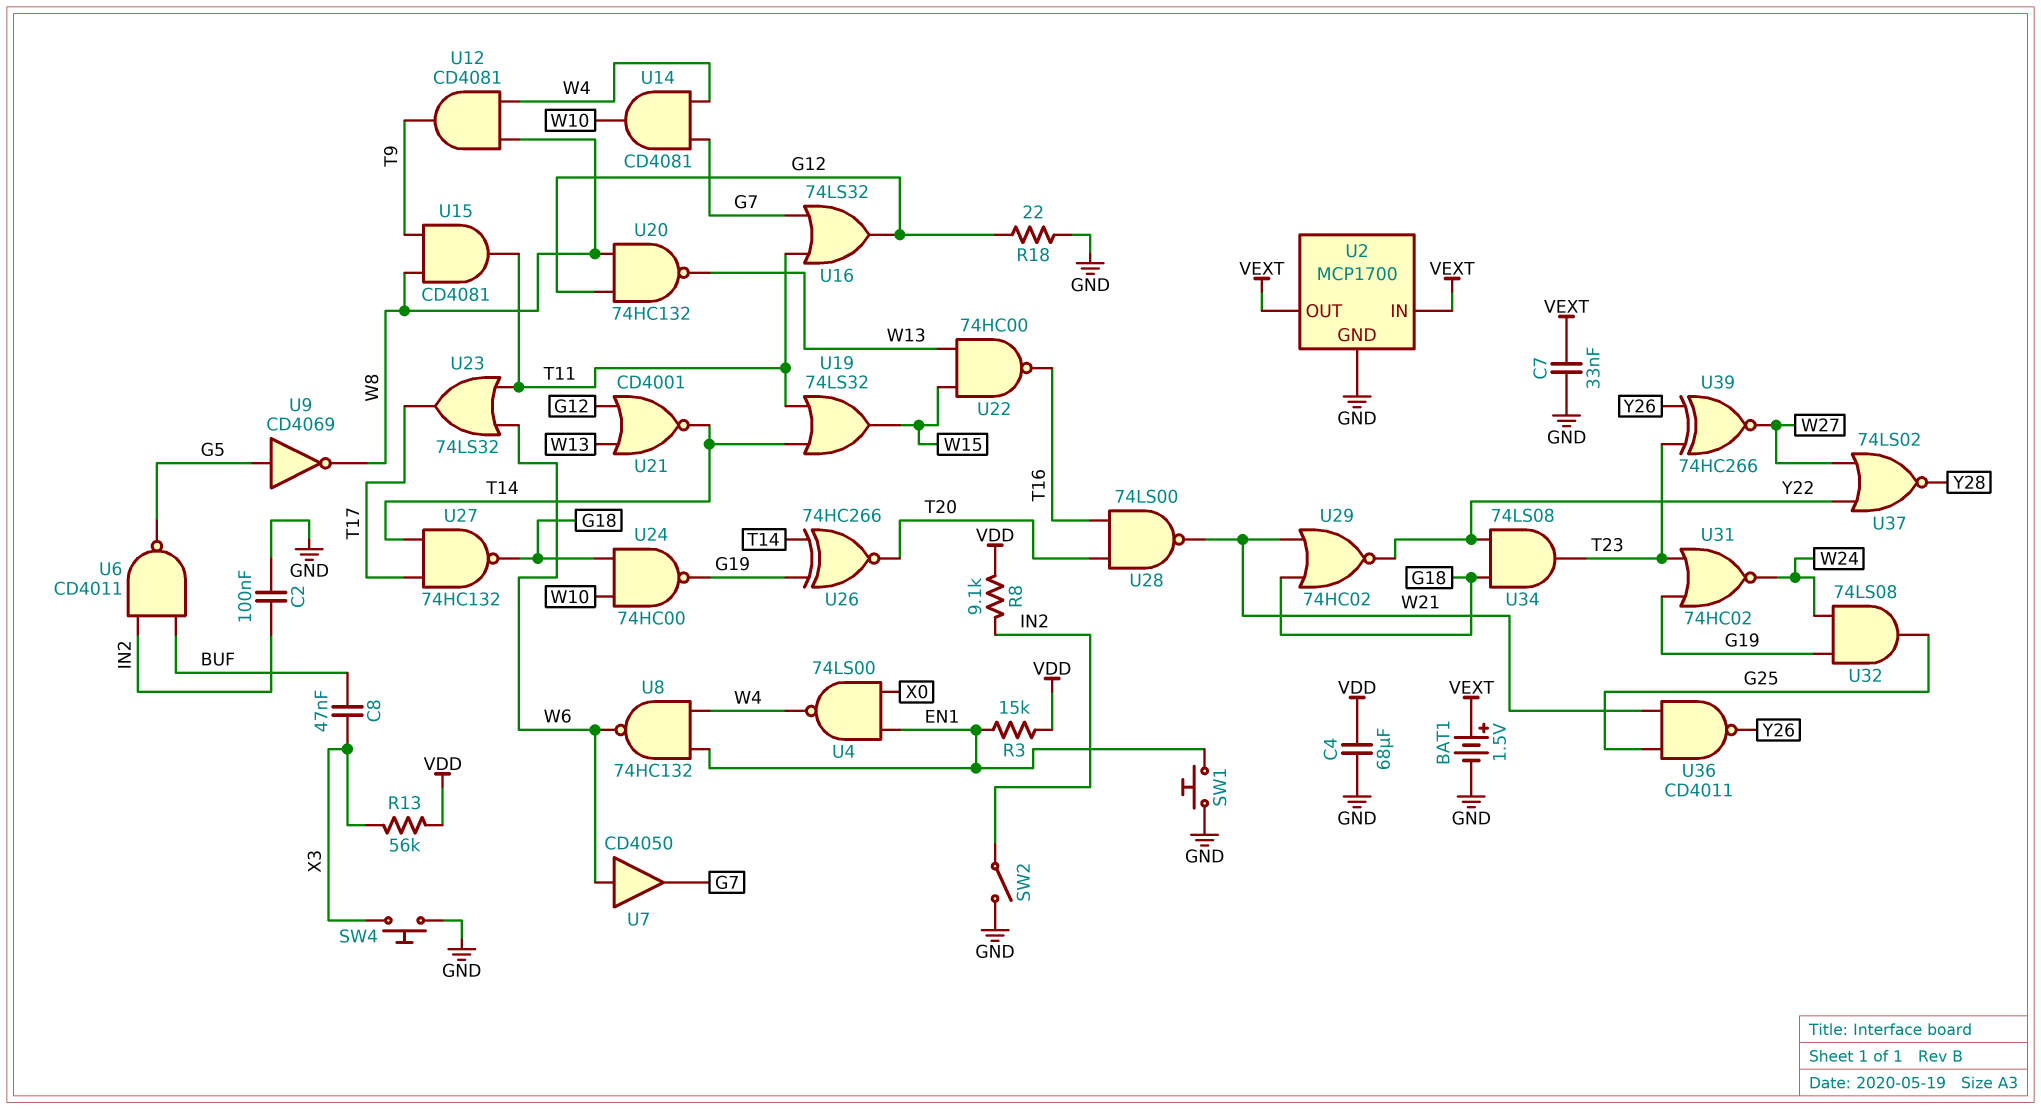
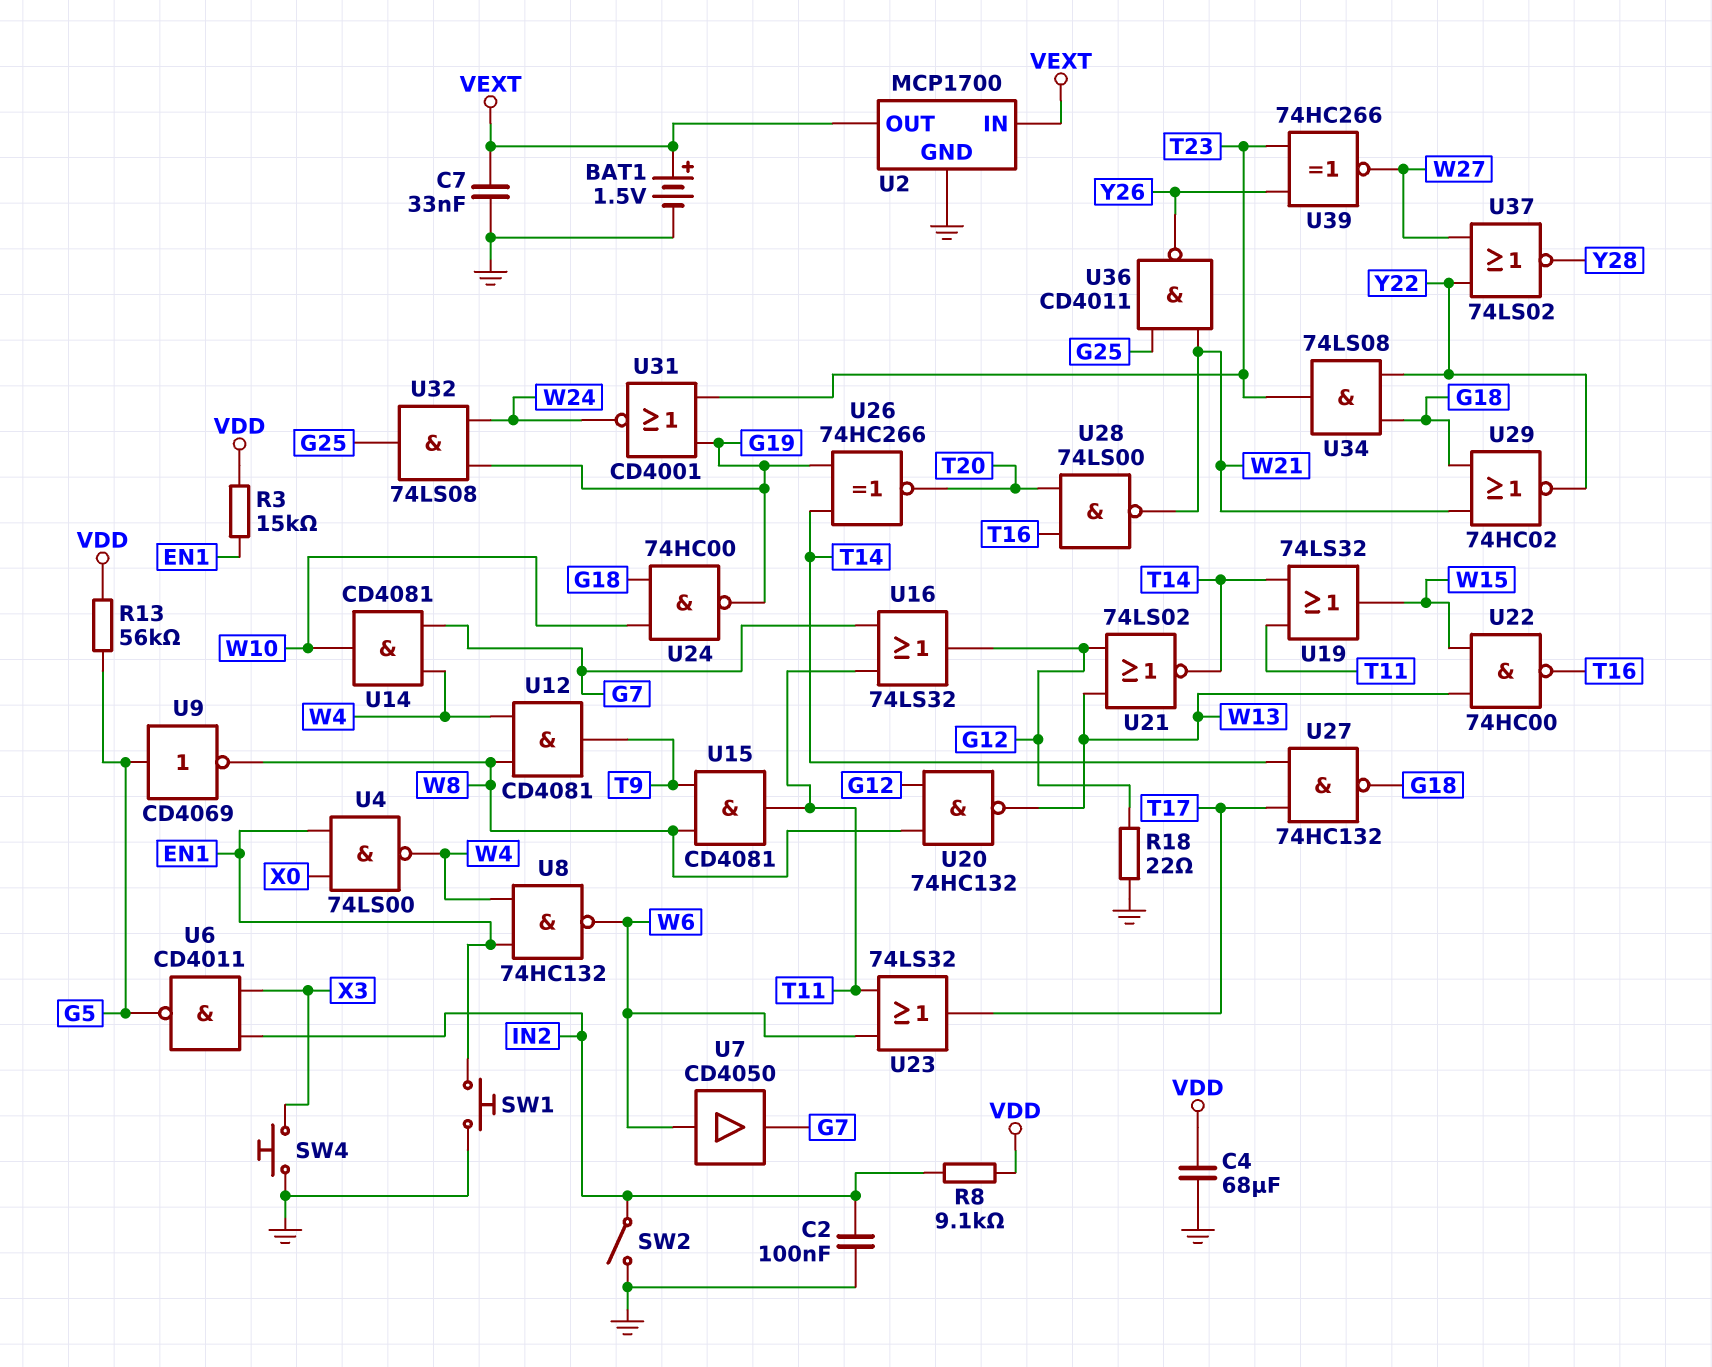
C8: 47nF (BUF, X3) -> none
R13: 56k (VDD, X3) -> 56k (G5, VDD)
U6: NAND CD4011 (in BUF, in IN2, out G5) -> NAND CD4011 (in IN2, in X3, out G5)
U21: NOR CD4001 (in G12, in W13, out T14) -> NOR 74LS02 (in G12, in W13, out T14)
U31: NOR 74HC02 (in G19, in T23, out W24) -> NOR CD4001 (in G19, in T23, out W24)

